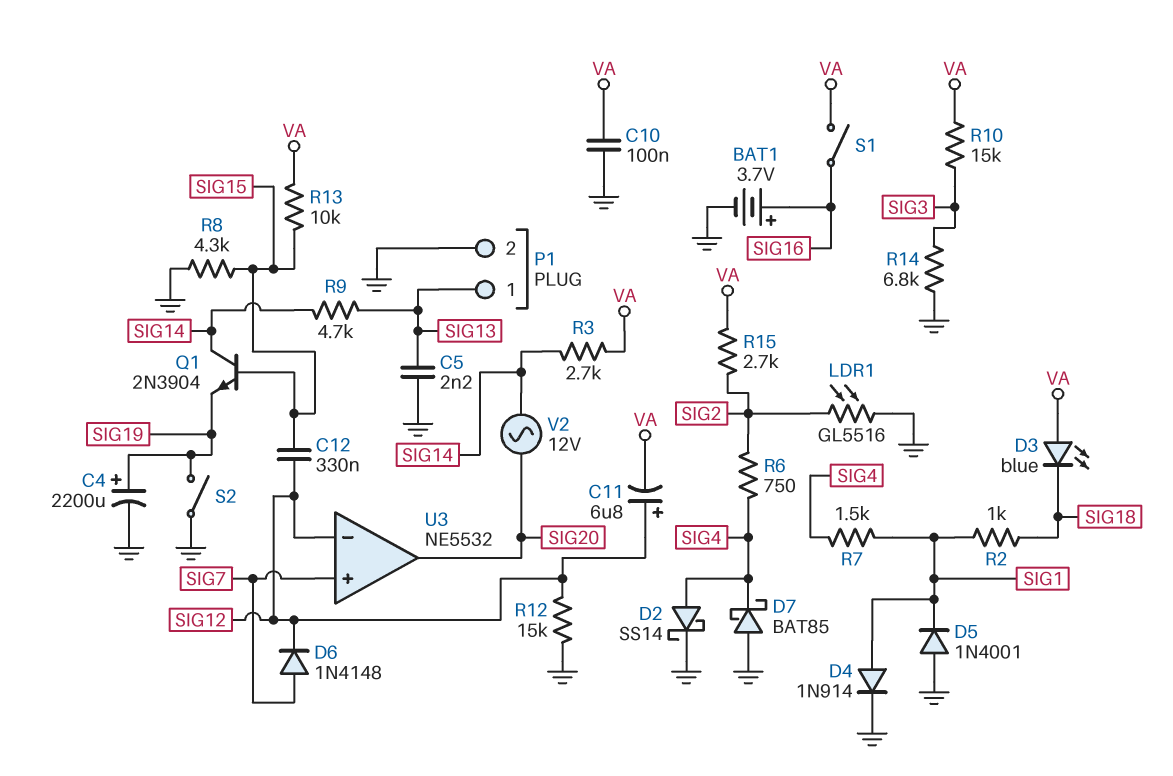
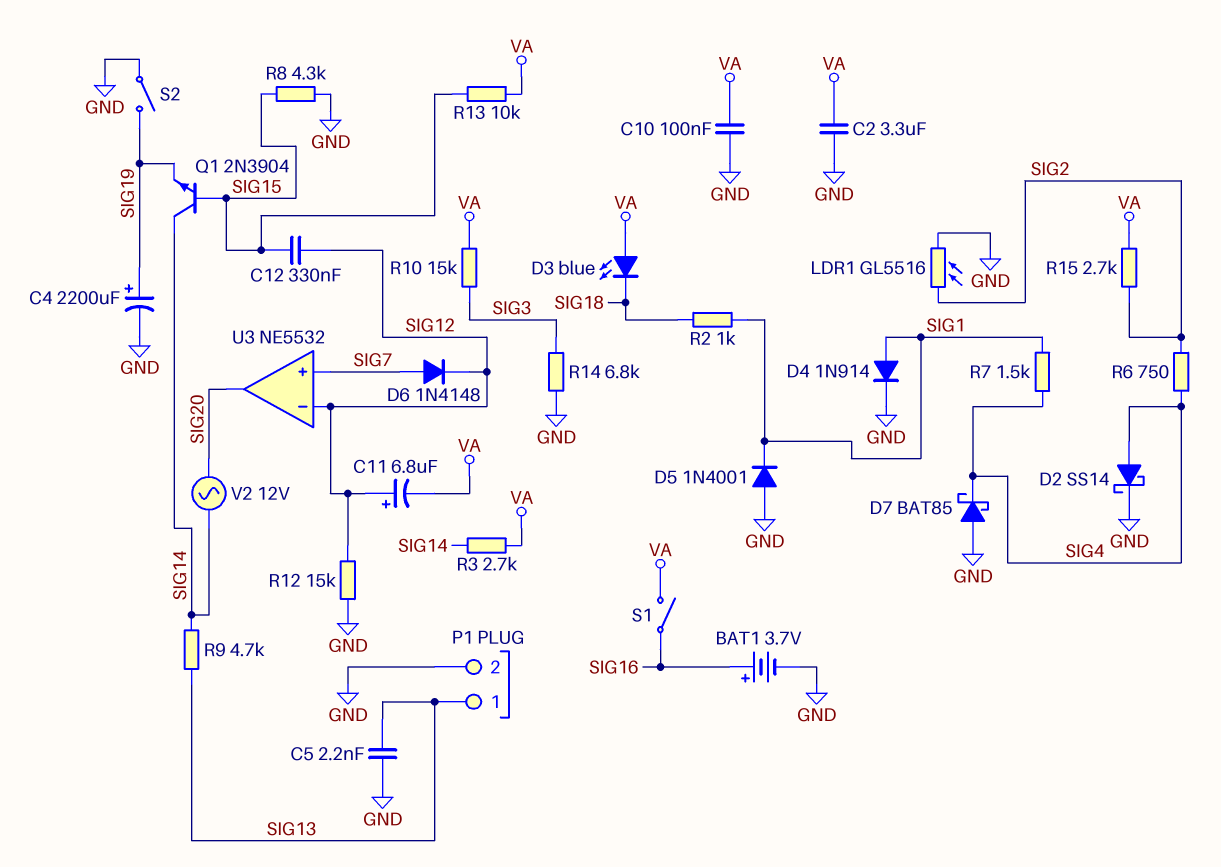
C2: none -> 3.3uF (GND, VA)

